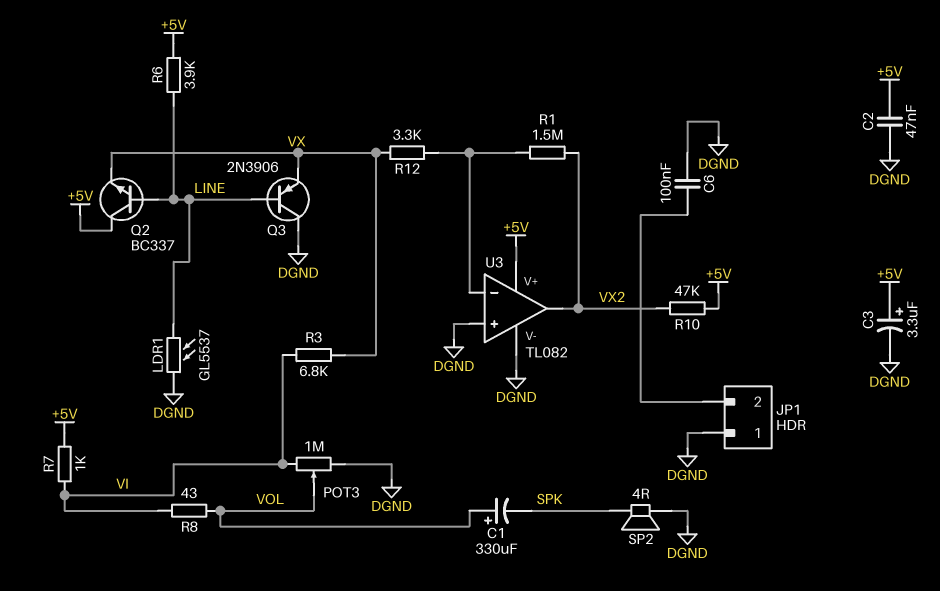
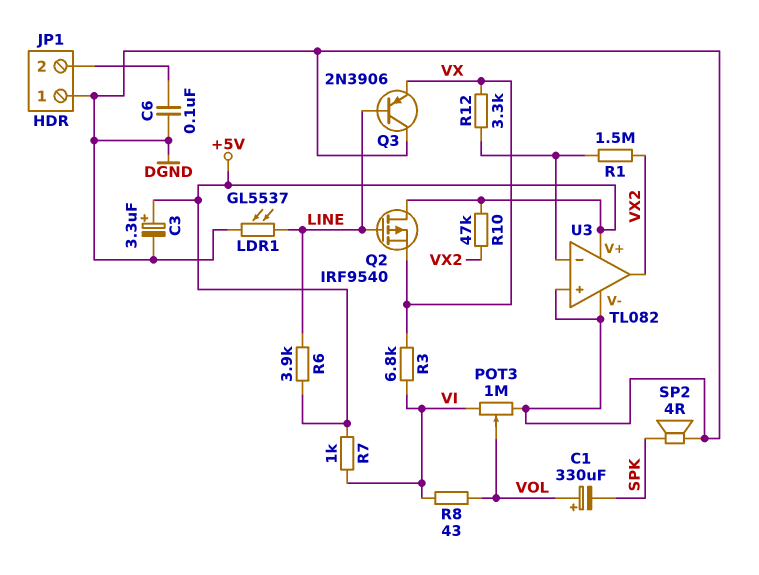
C2: 47nF (+5V, DGND) -> none
Q2: NPN BC337 (B LINE, C +5V, E VX) -> PMOS IRF9540 (G LINE, D +5V, S VX)

